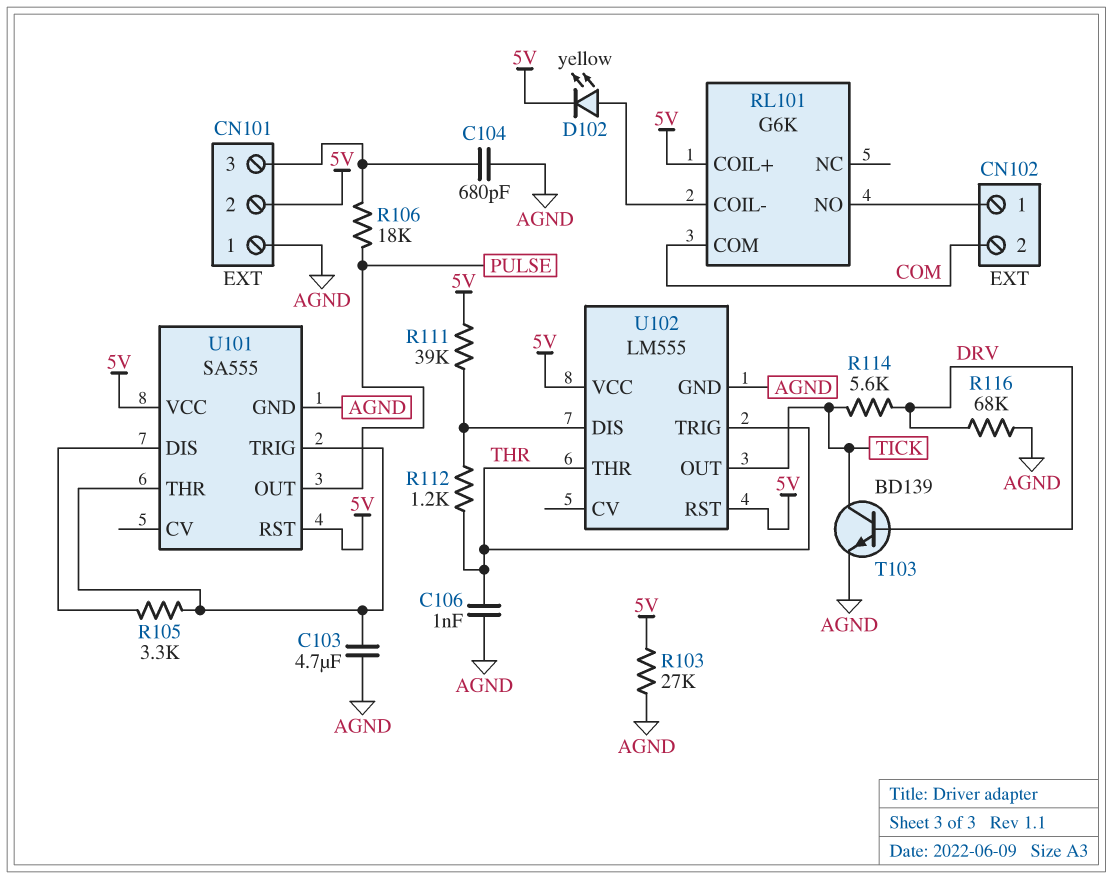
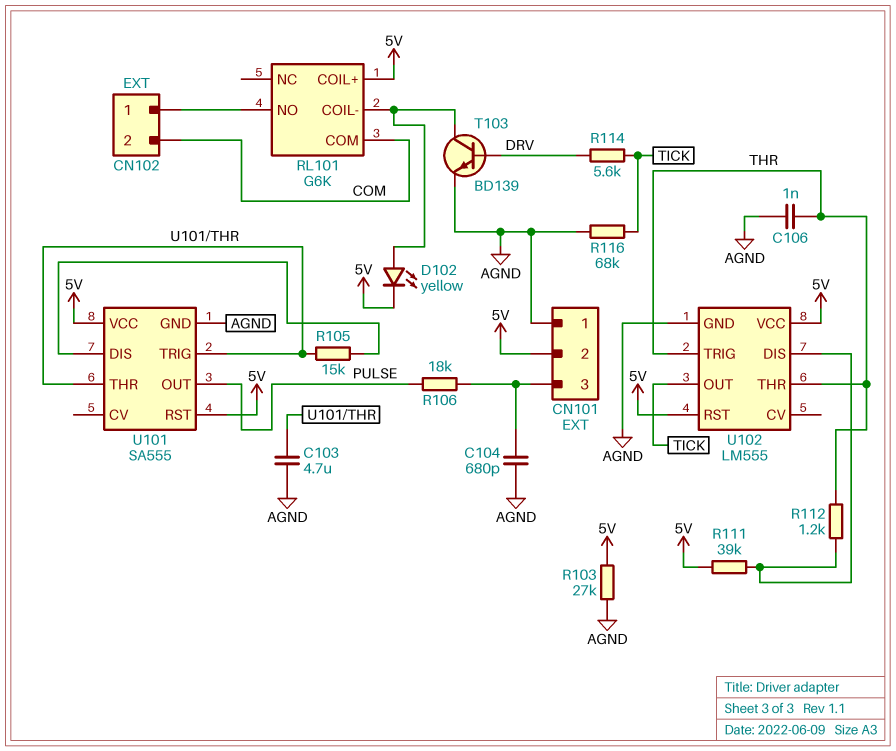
R105: 3.3k (U101/DIS, U101/THR) -> 15k (U101/DIS, U101/THR)
R116: 68k (AGND, DRV) -> 68k (AGND, TICK)
T103: NPN BD139 (B DRV, C TICK, E AGND) -> NPN BD139 (B DRV, C RL101/COIL-, E AGND)

